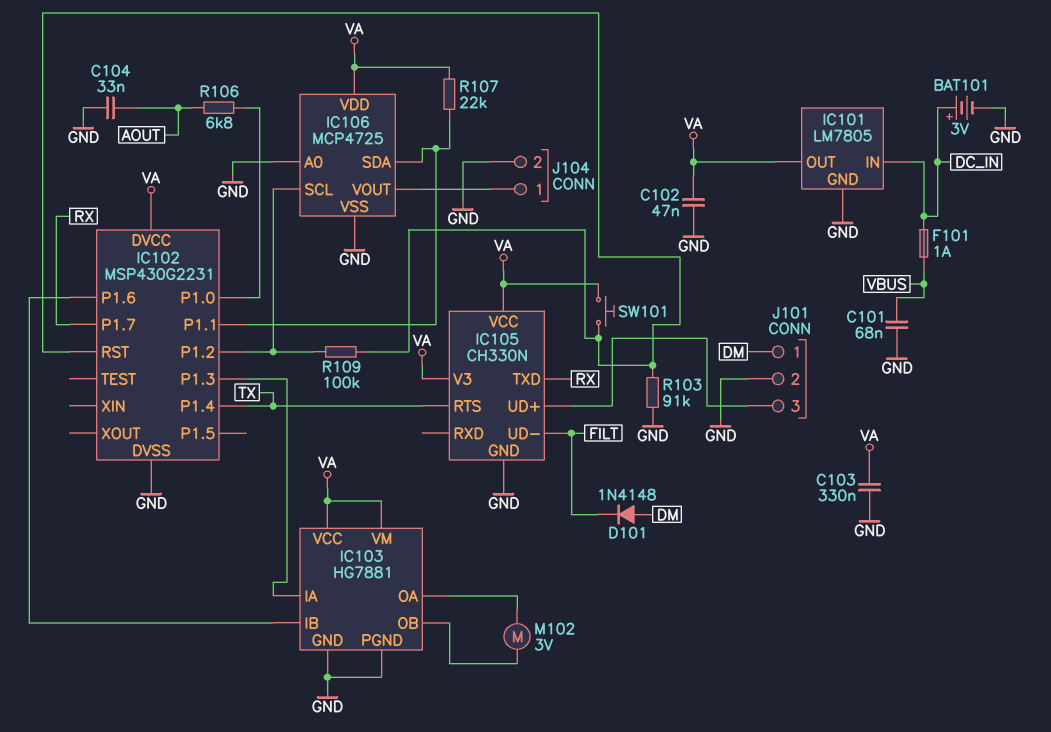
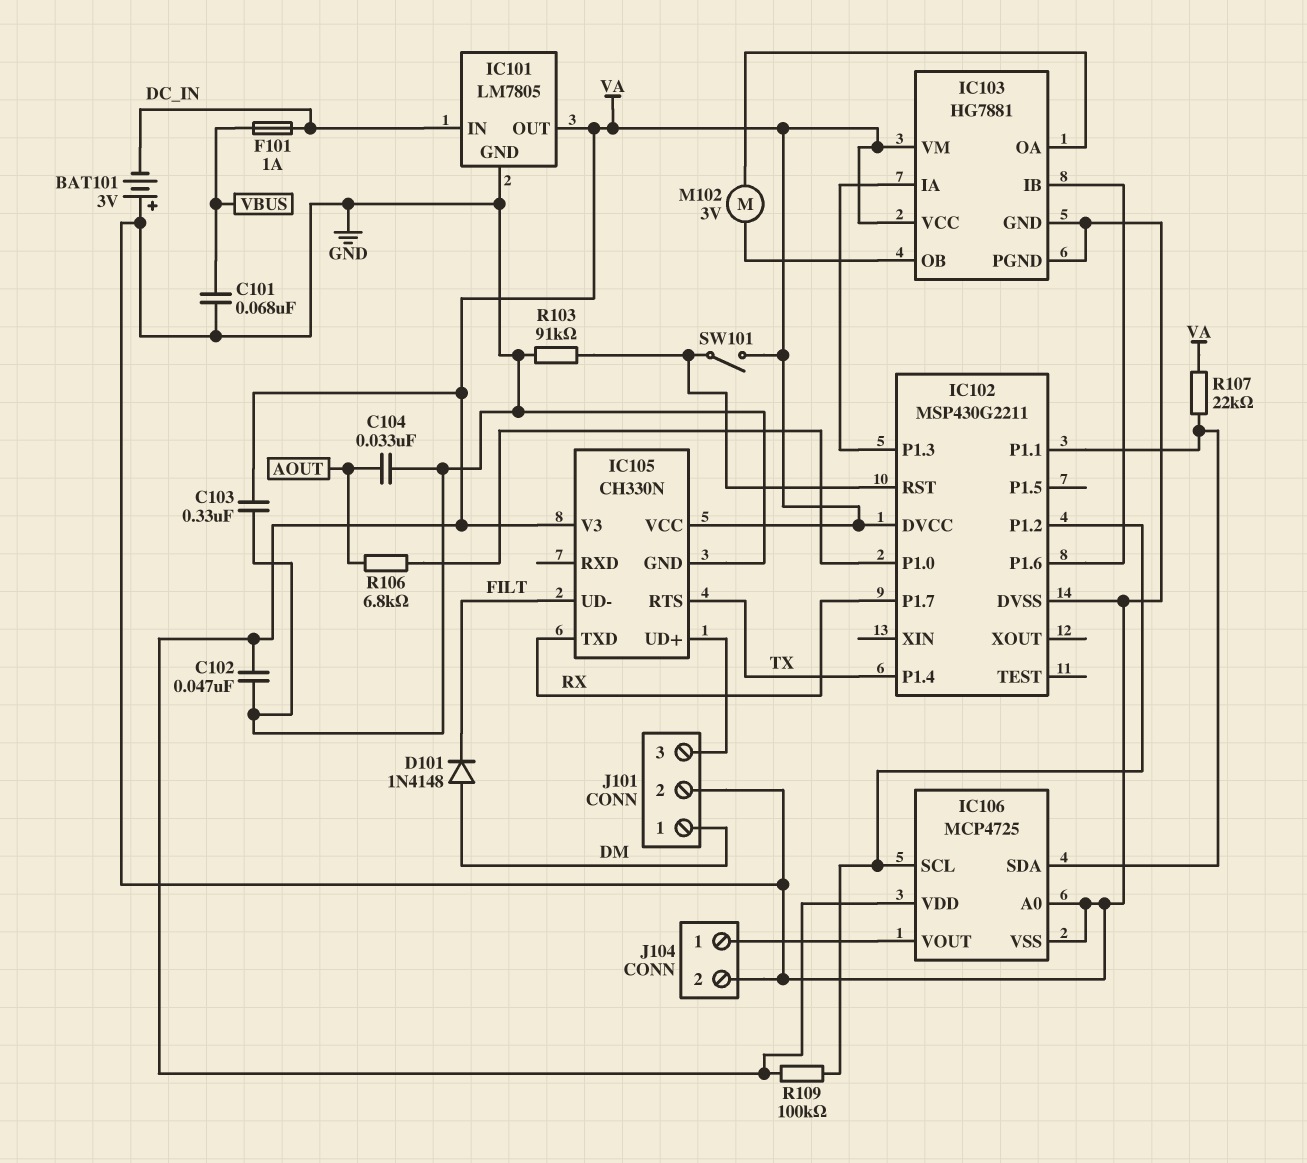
BAT101: 3V (plus DC_IN, minus GND) -> 3V (plus GND, minus DC_IN)
IC102: MSP430G2231 -> MSP430G2211
R109: 100k (IC102/P1.2, IC102/RST) -> 100k (IC102/P1.2, VA)
SW101: button (IC102/RST, VA) -> switch (IC102/RST, VA)

